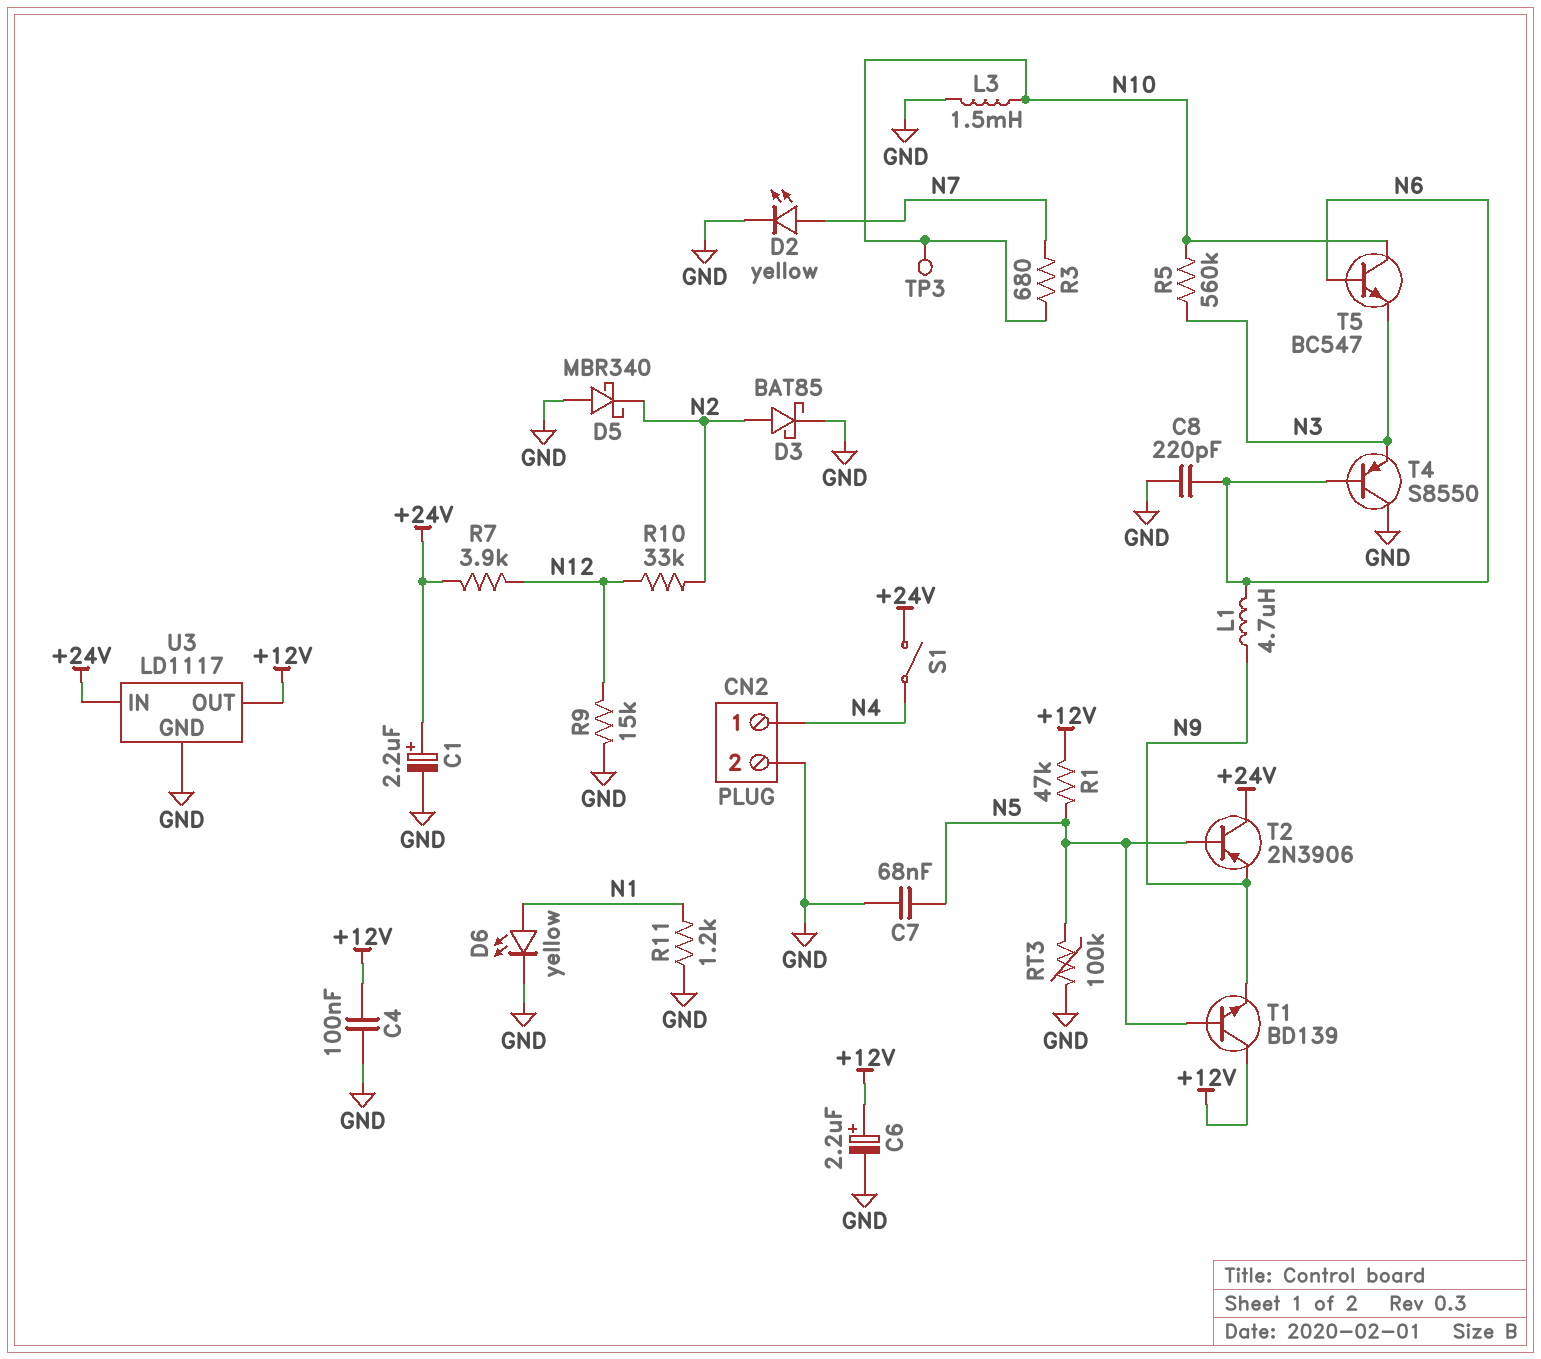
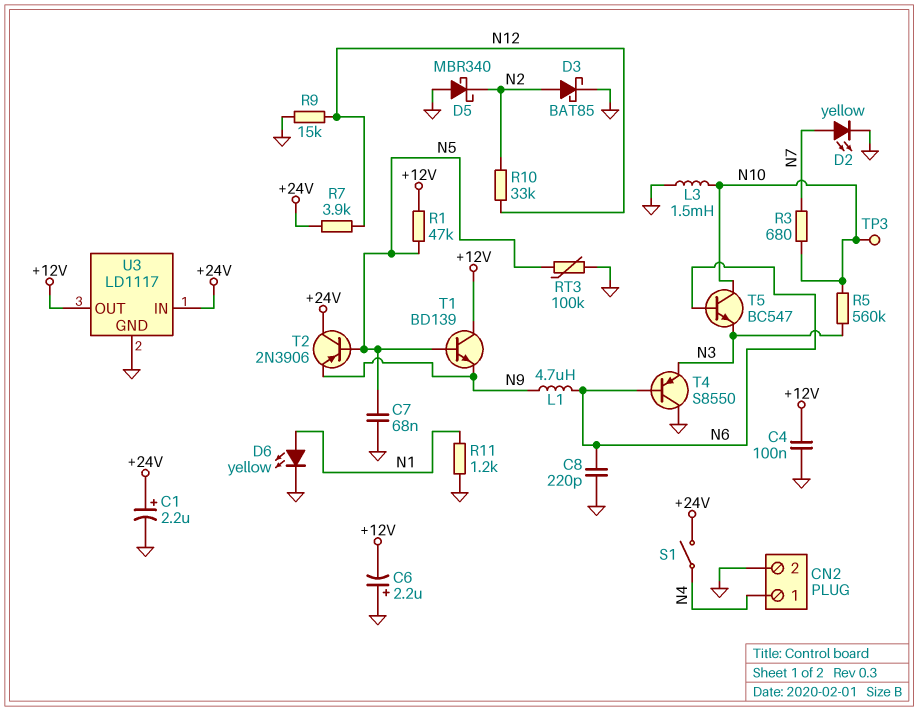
C6: 2.2uF (plus +12V, minus GND) -> 2.2uF (plus GND, minus +12V)

